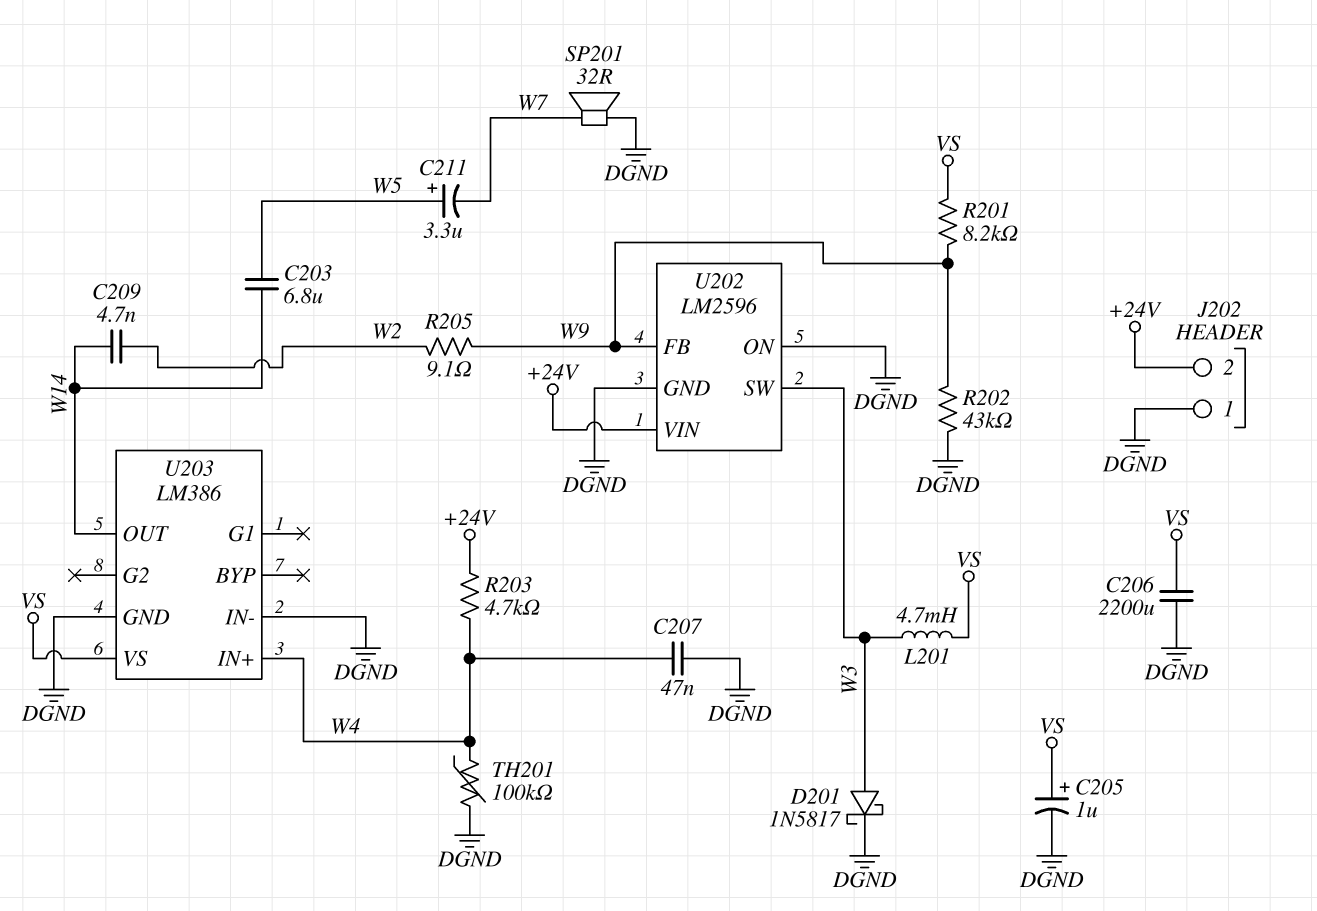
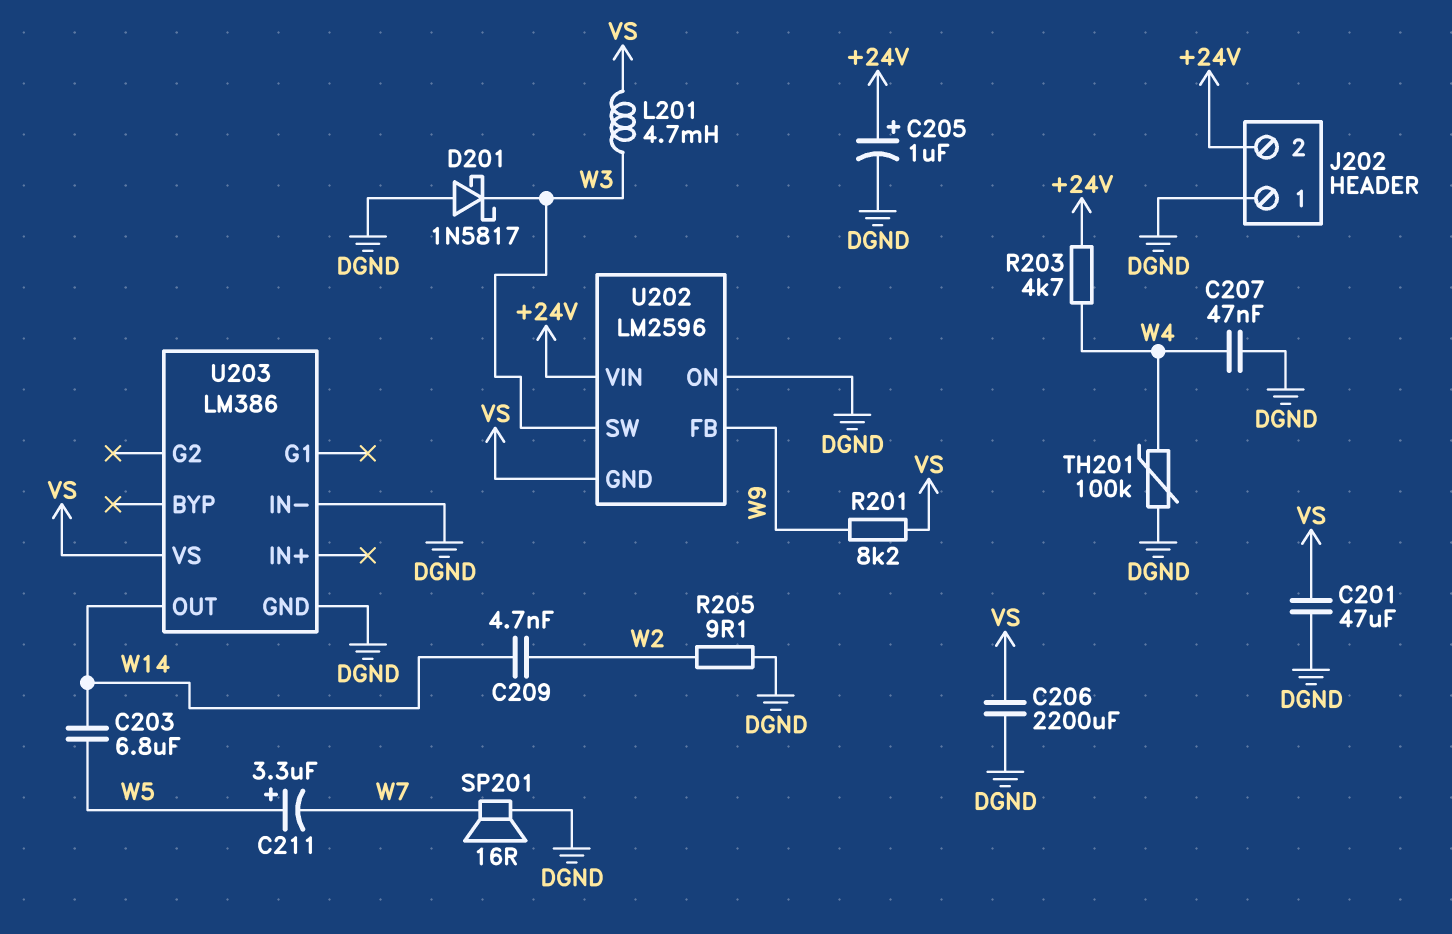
C201: none -> 47uF (DGND, VS)
C205: 1uF (plus VS, minus DGND) -> 1uF (plus +24V, minus DGND)
D201: schottky 1N5817 (A W3, K DGND) -> schottky 1N5817 (A DGND, K W3)
R202: 43k (DGND, W9) -> none
R205: 9.1 (W2, W9) -> 9.1 (DGND, W2)
SP201: speaker 32R (DGND, W7) -> speaker 16R (DGND, W7)
U202 pin GND: DGND -> VS
U203 pin IN+: W4 -> none

